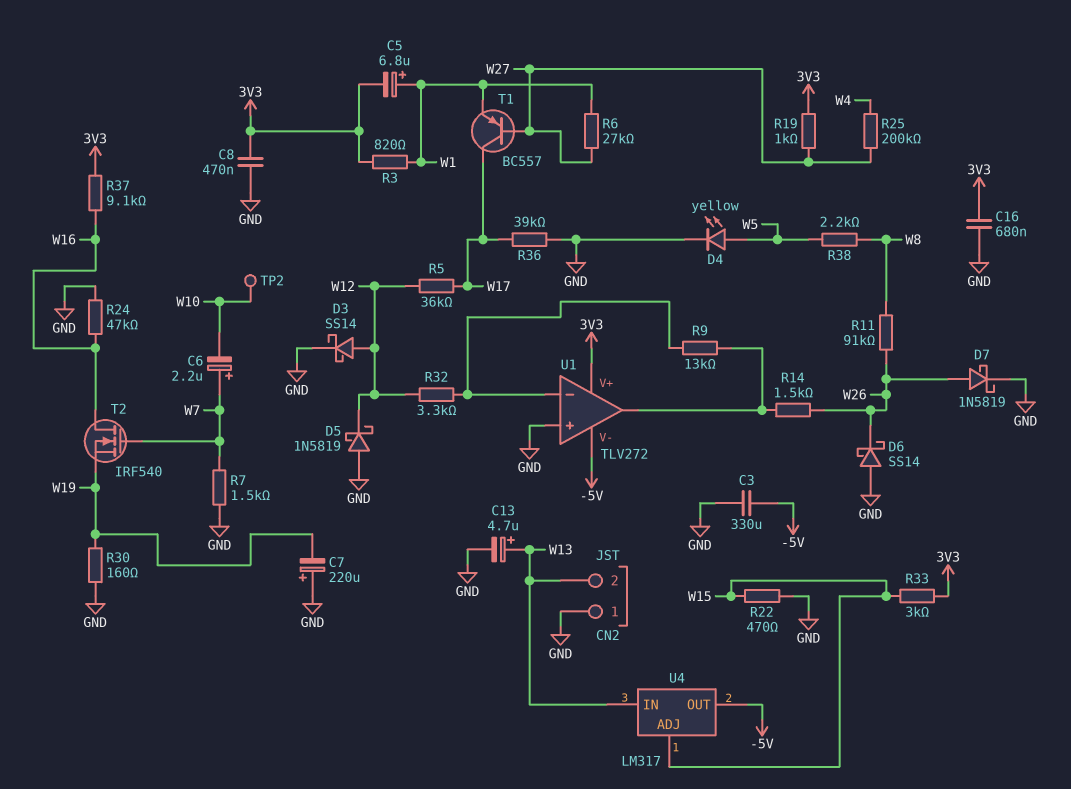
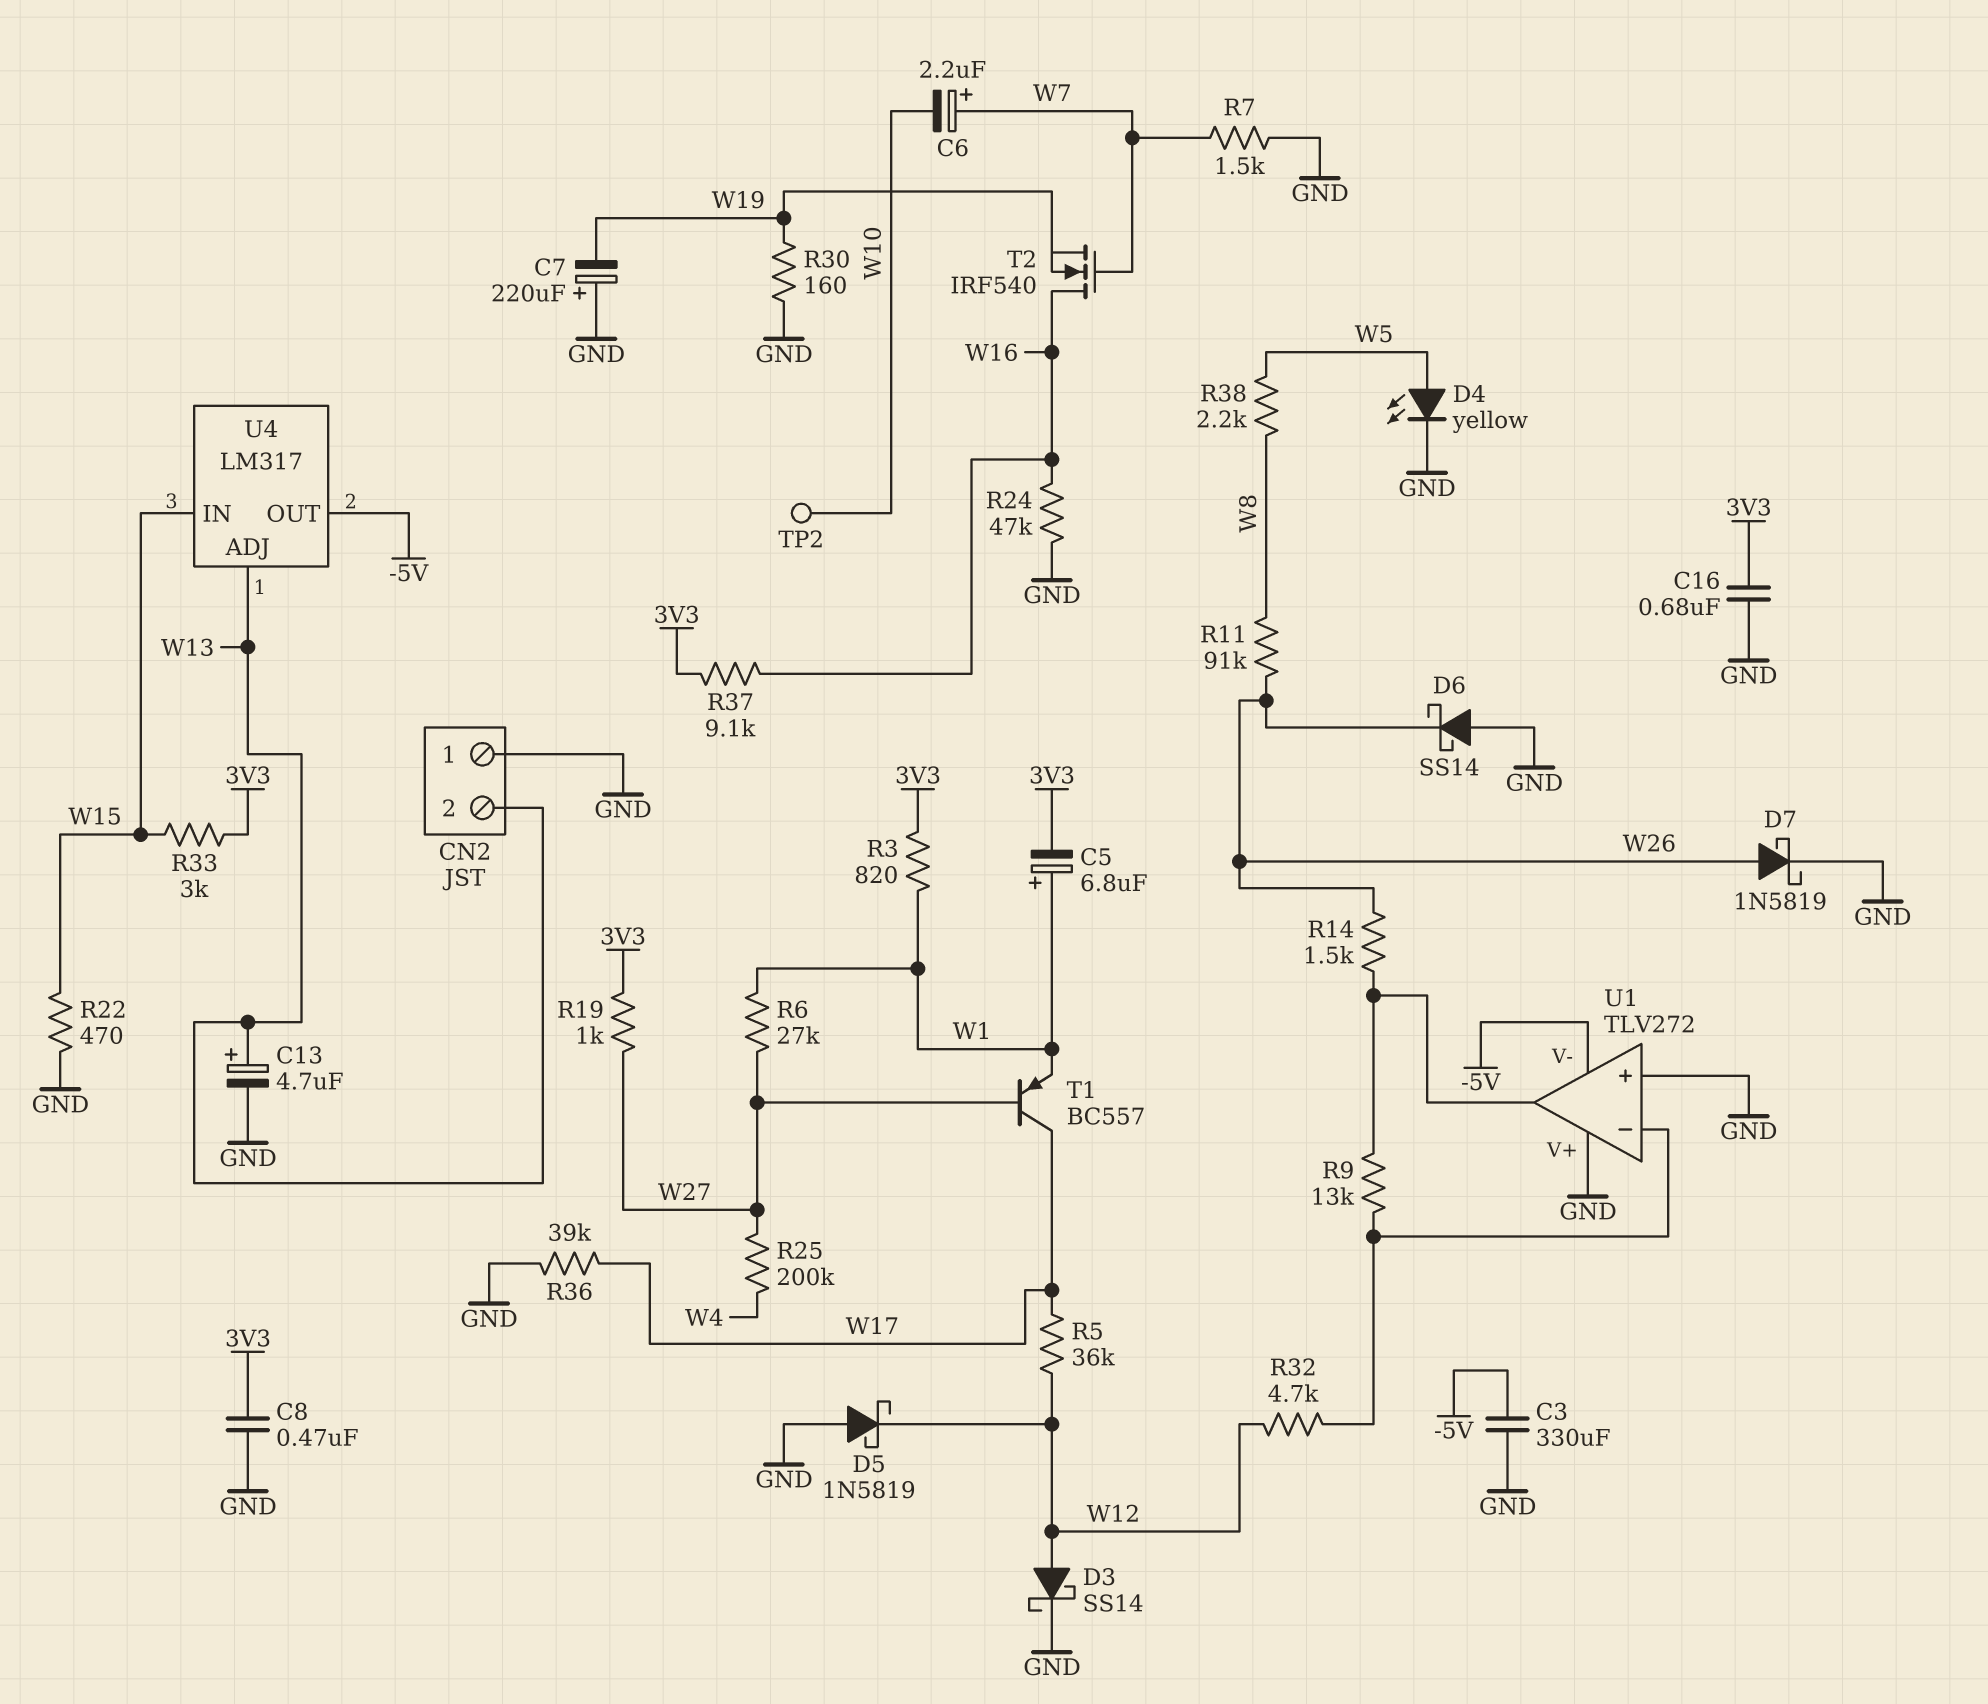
R32: 3.3k (U1/in-, W12) -> 4.7k (U1/in-, W12)
U1 pin V+: 3V3 -> GND
U4 pin ADJ: W15 -> W13
U4 pin IN: W13 -> W15

